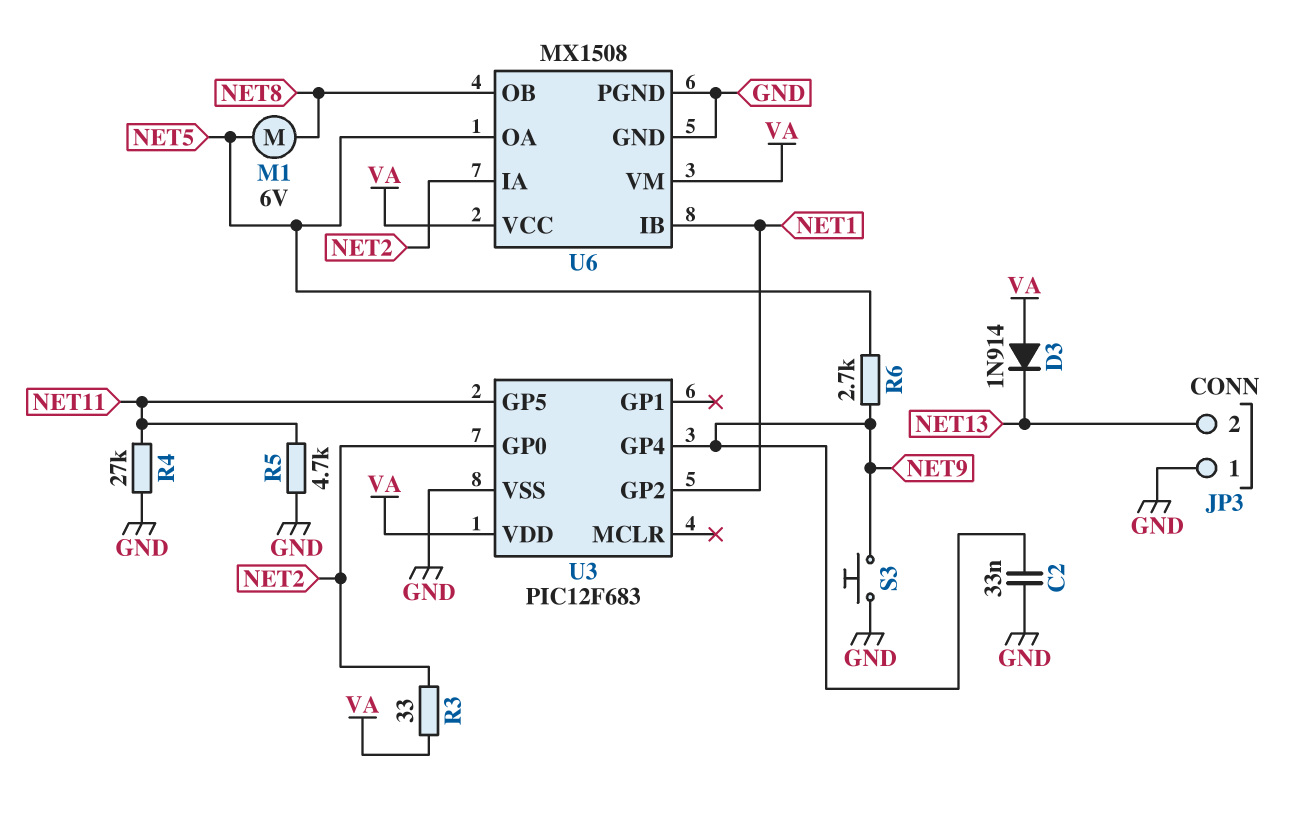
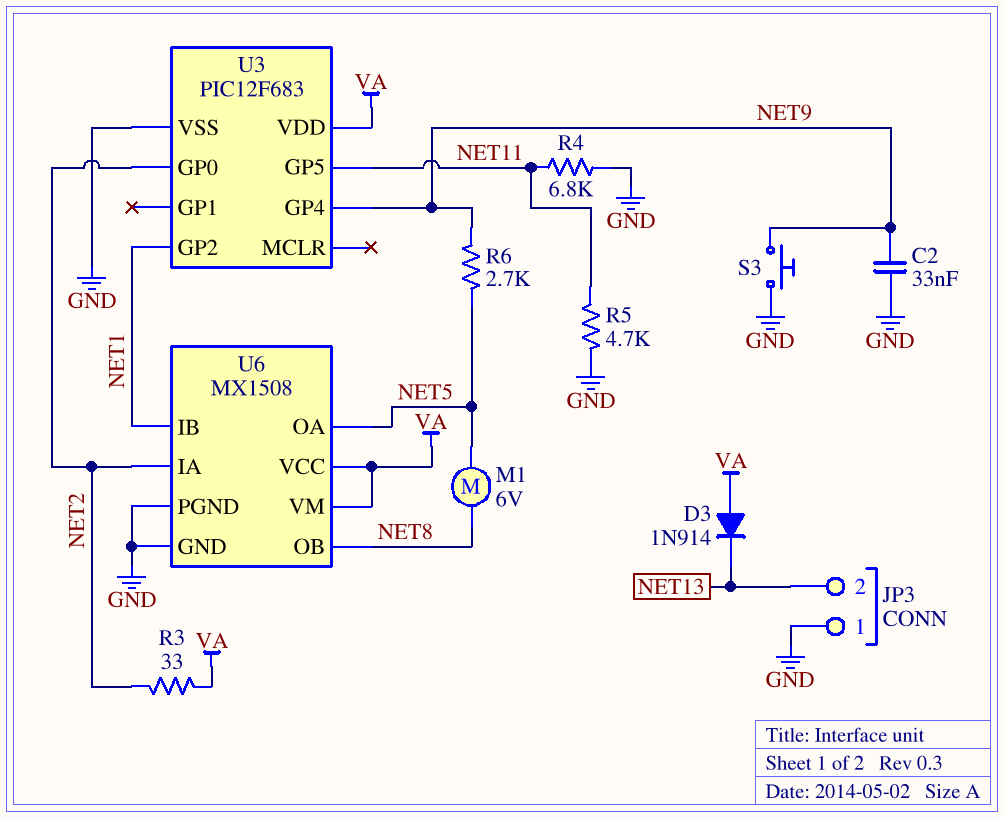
R4: 27k (GND, NET11) -> 6.8k (GND, NET11)

